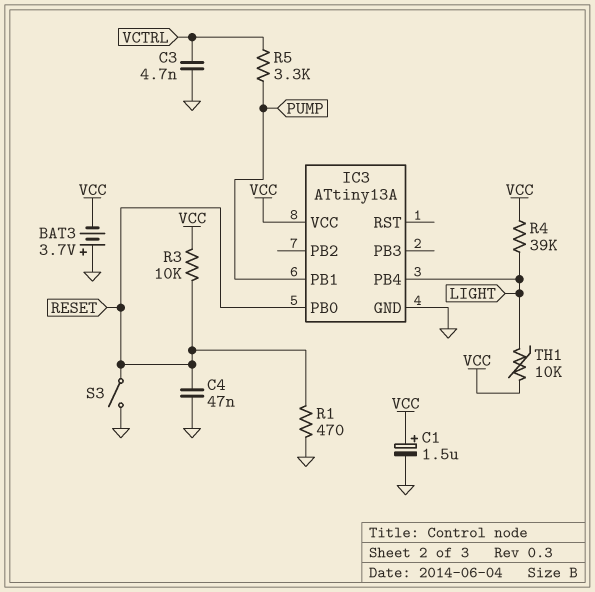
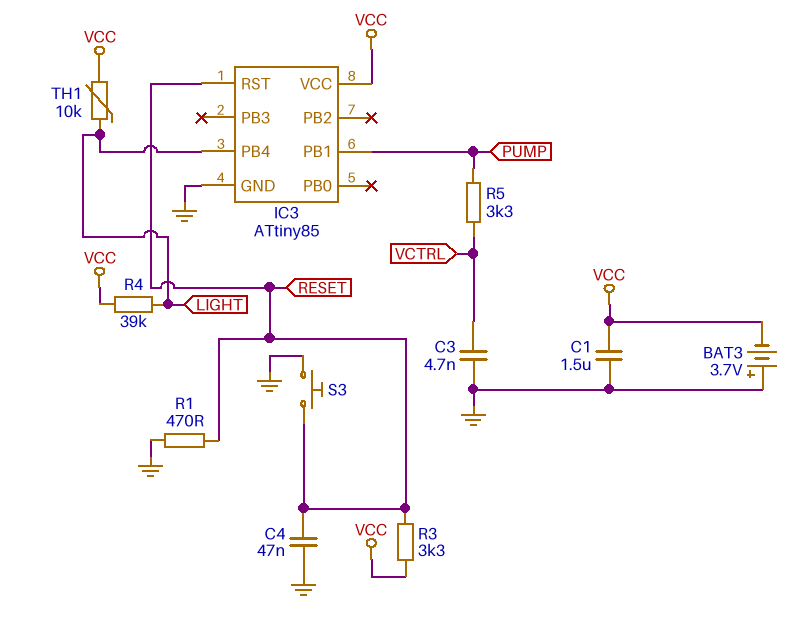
C1: 1.5uF (plus VCC, minus GND) -> 1.5uF (GND, VCC)
IC3: ATtiny13A -> ATtiny85
IC3 pin PB0: RESET -> none
IC3 pin RST: none -> RESET
R3: 10k (RESET, VCC) -> 3.3k (RESET, VCC)
S3: switch (GND, RESET) -> button (GND, RESET)

